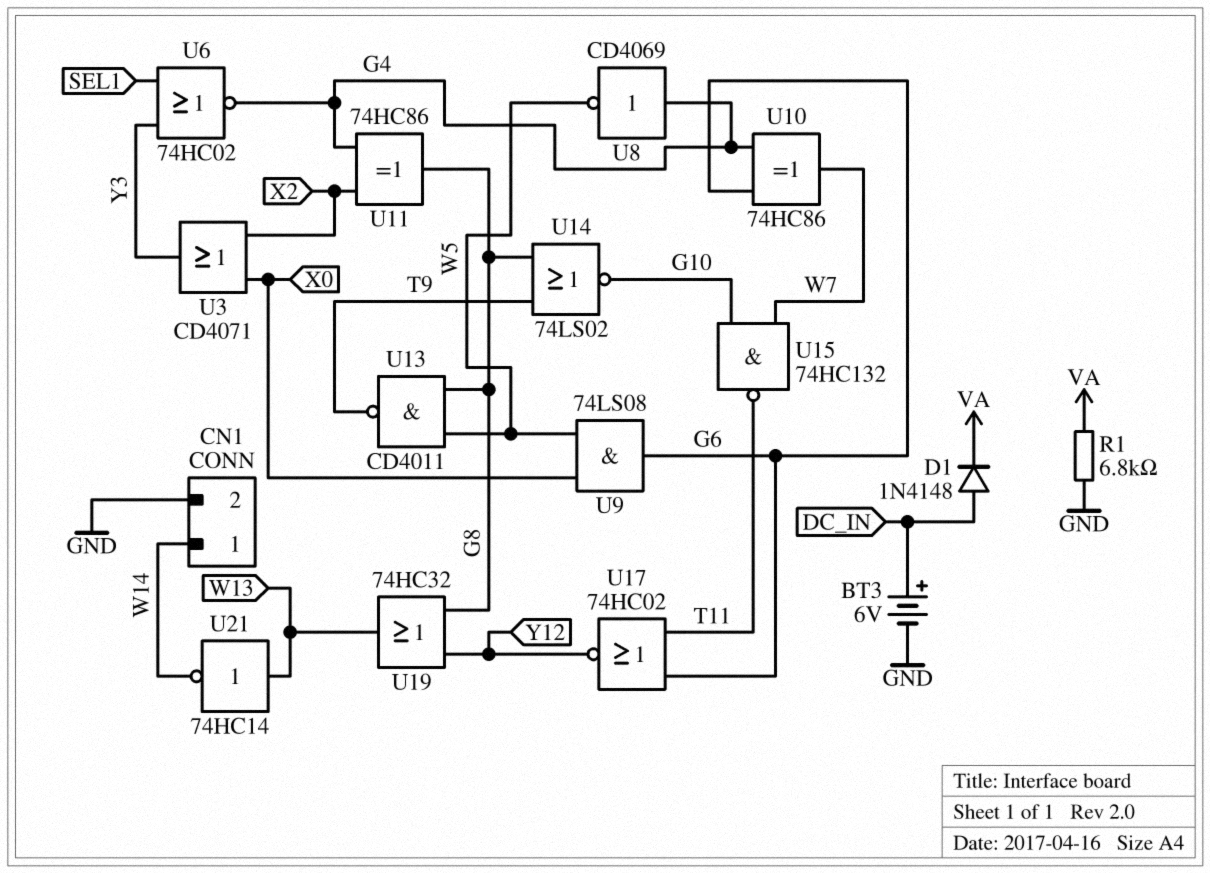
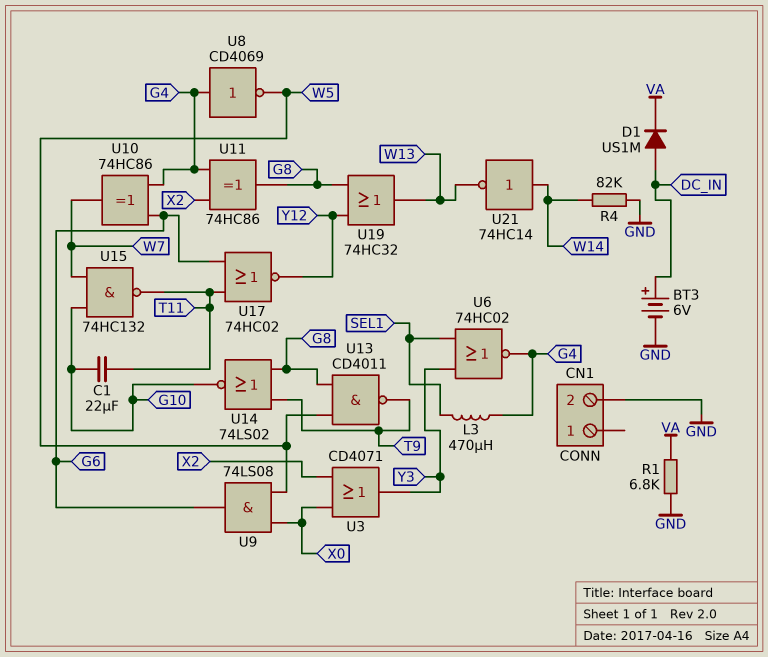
C1: none -> 22uF (G10, T11)
CN1 pin 1: W14 -> none
D1: diode 1N4148 (A DC_IN, K VA) -> diode US1M (A DC_IN, K VA)
L3: none -> 470uH (G4, SEL1)
R4: none -> 82k (GND, W14)
U21: NOT 74HC14 (in W13, out W14) -> NOT 74HC14 (in W14, out W13)

